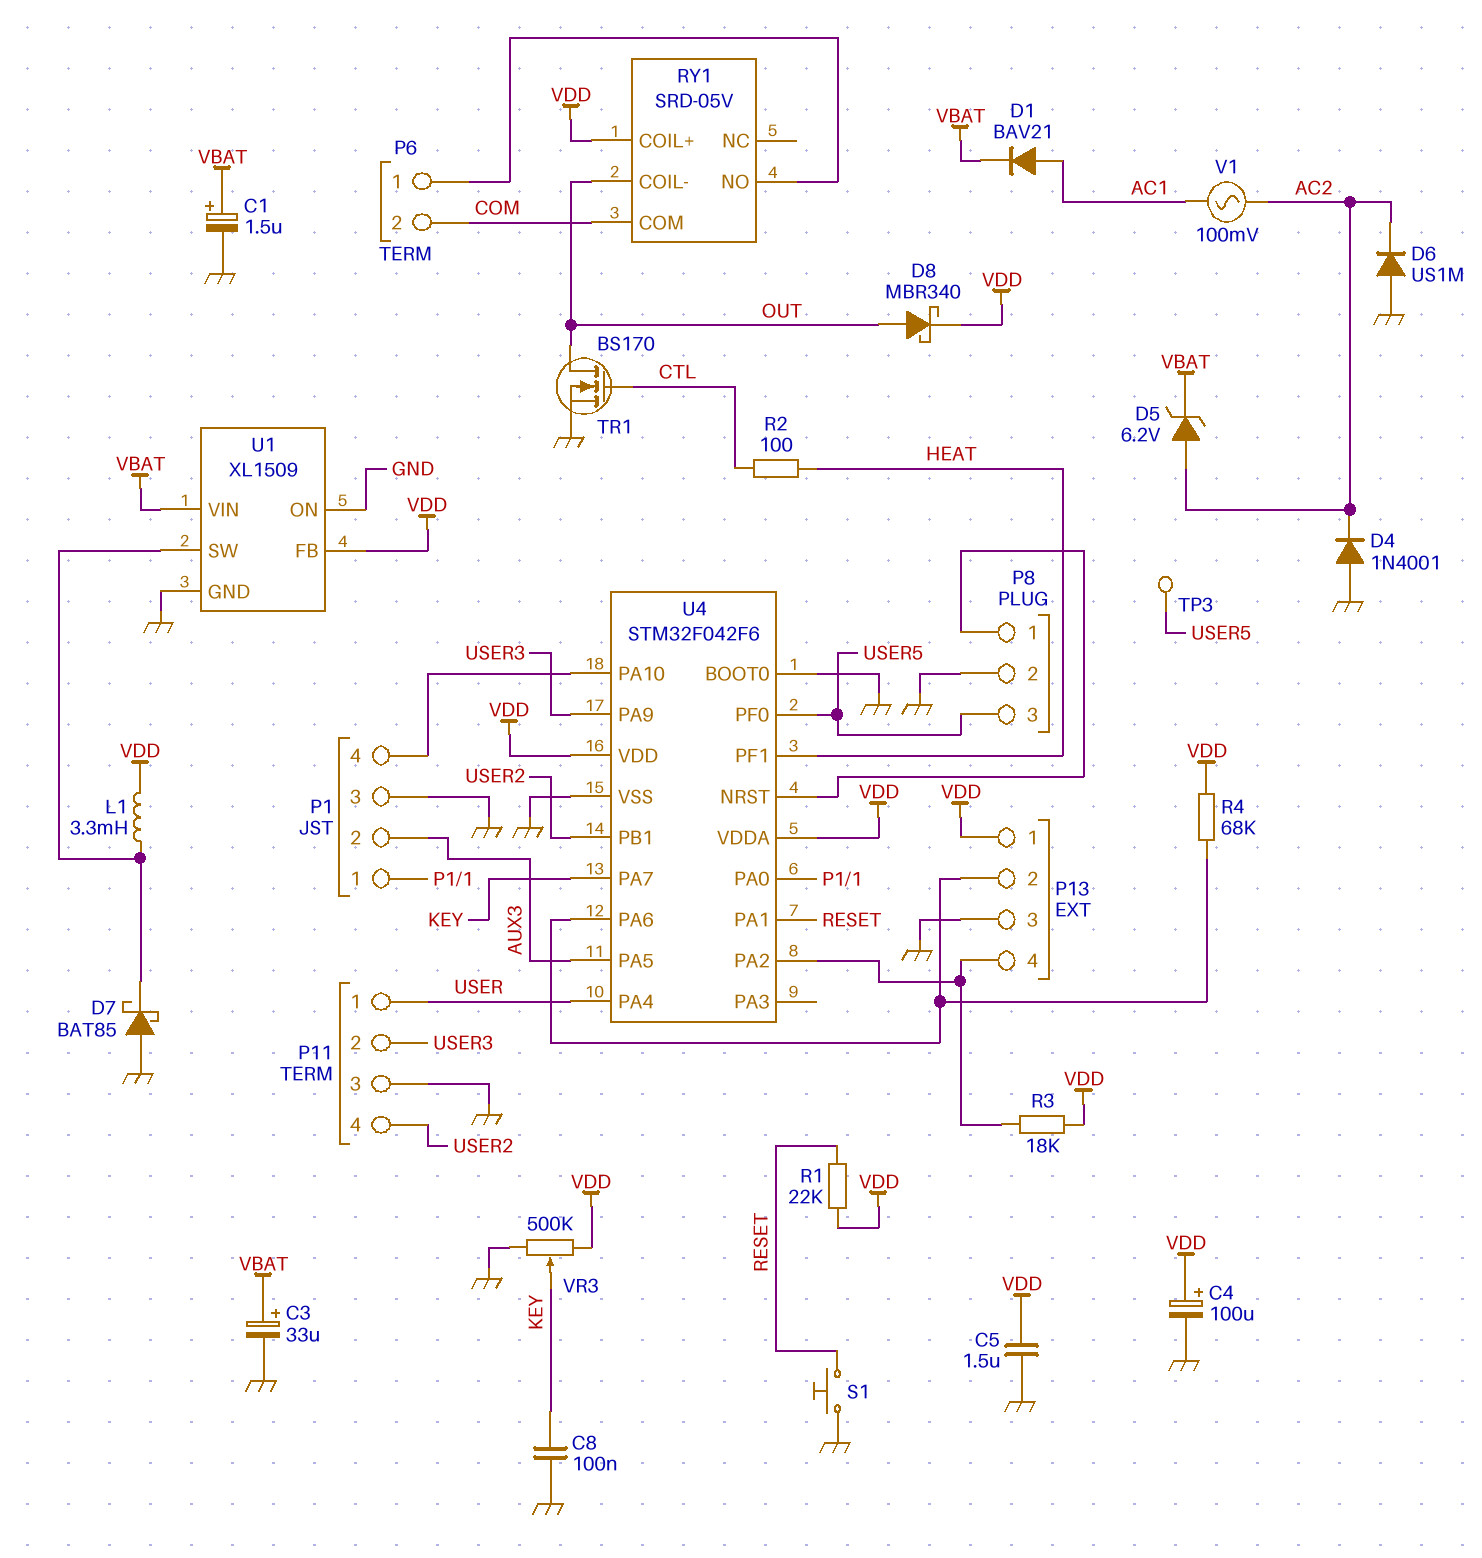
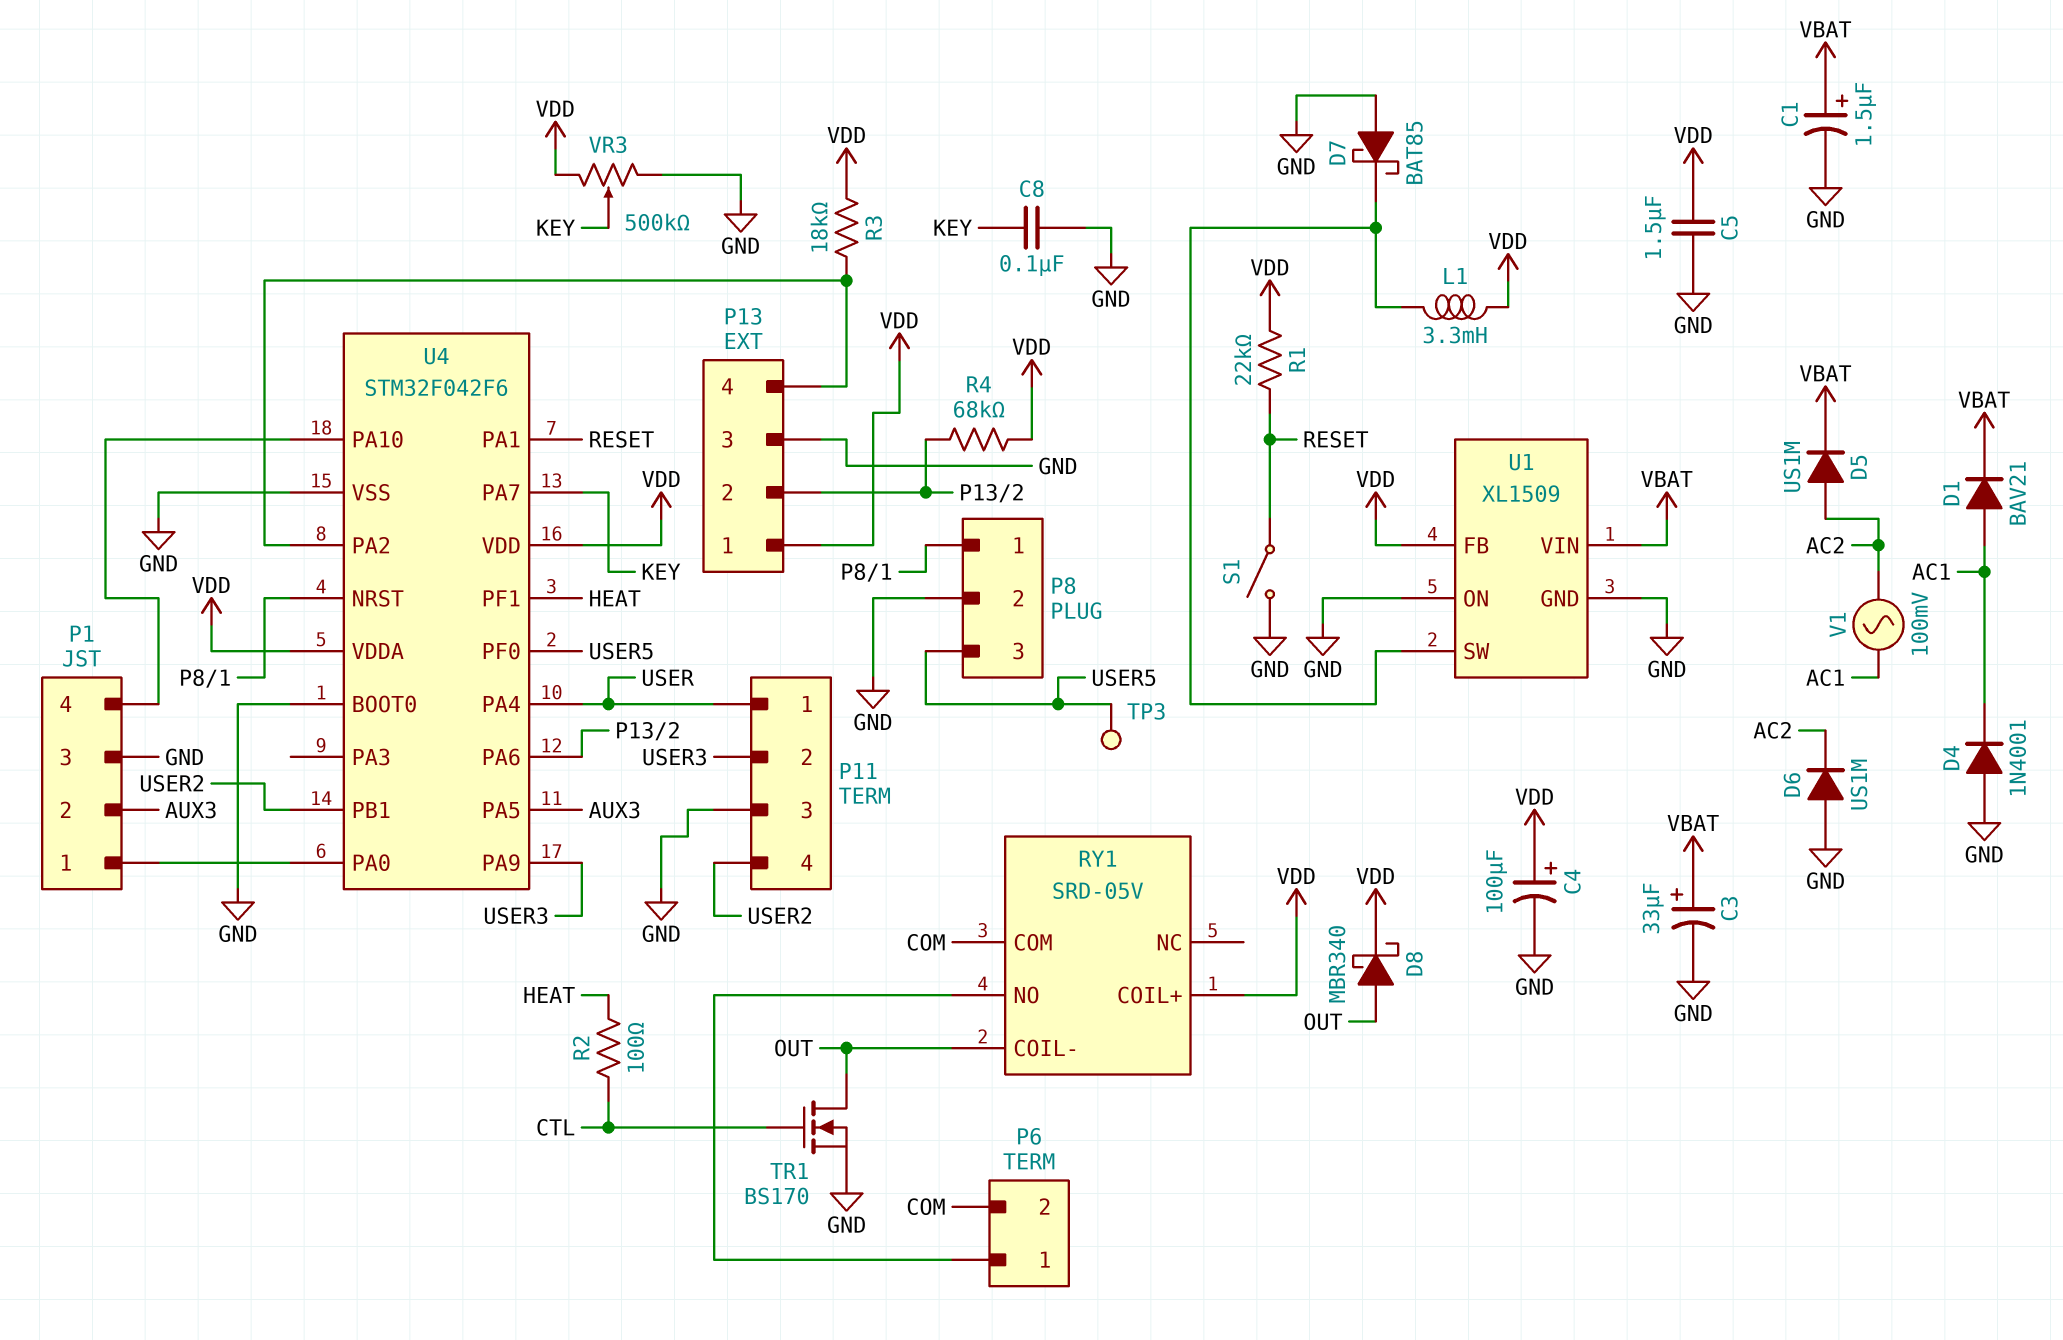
D4: diode 1N4001 (A GND, K AC2) -> diode 1N4001 (A GND, K AC1)
D5: zener 6.2V (A AC2, K VBAT) -> diode US1M (A AC2, K VBAT)
S1: button (GND, RESET) -> switch (GND, RESET)

